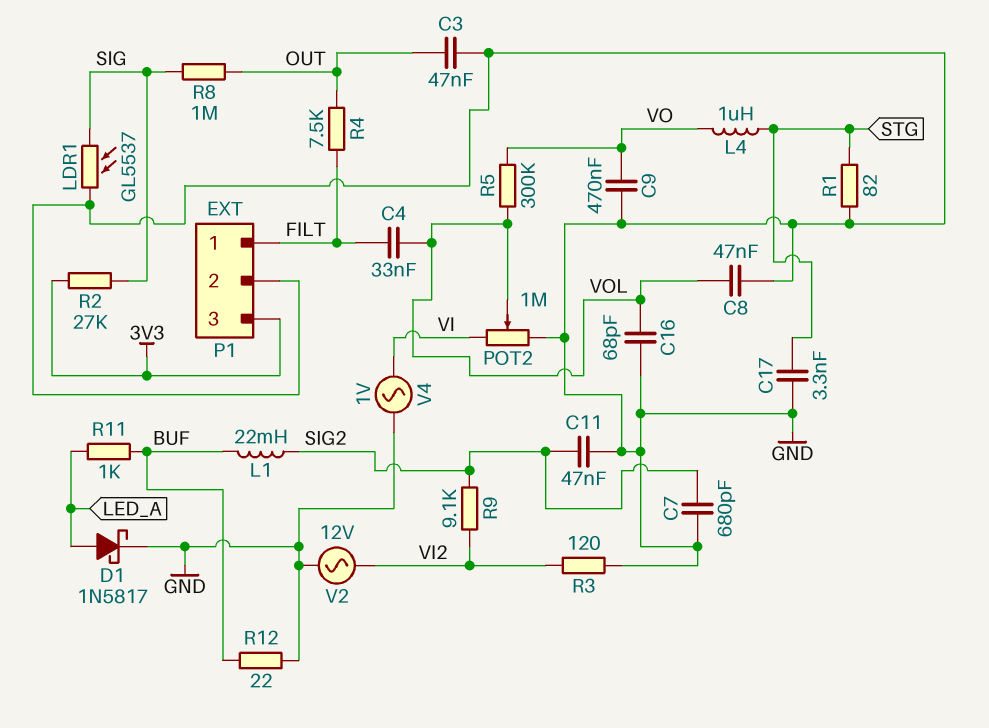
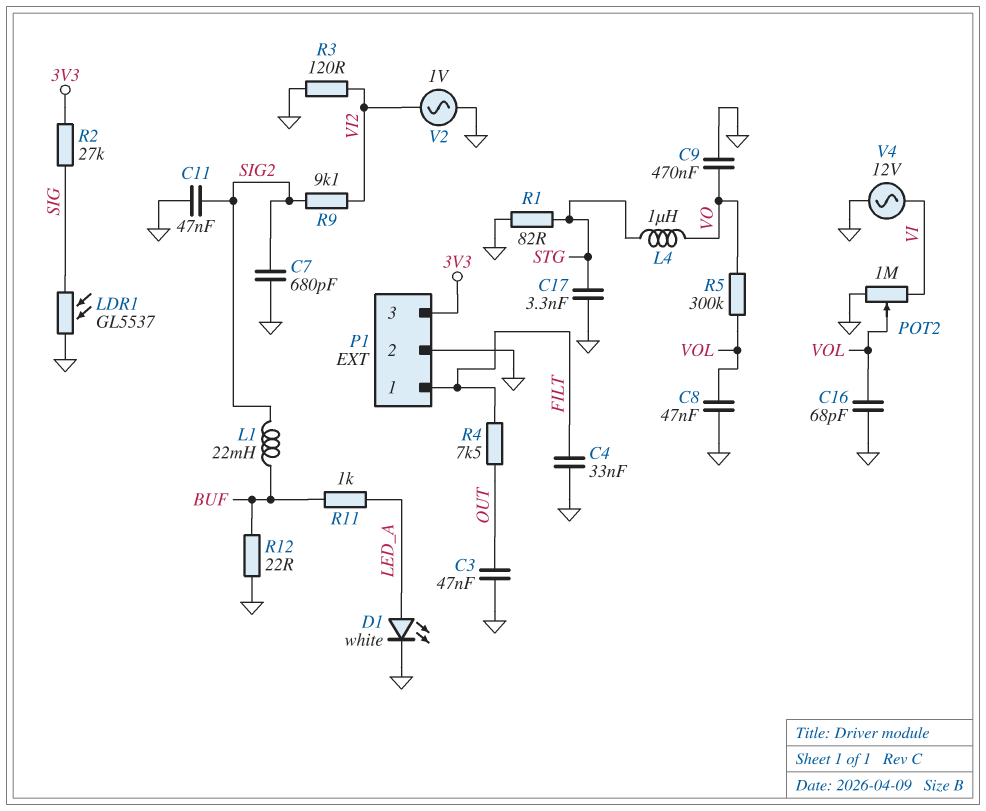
C4: 33nF (FILT, VOL) -> 33nF (FILT, GND)
D1: schottky 1N5817 (A LED_A, K GND) -> LED white (A LED_A, K GND)
R8: 1M (OUT, SIG) -> none
V2: AC 12V (GND, VI2) -> AC 1V (GND, VI2)
V4: AC 1V (GND, VI) -> AC 12V (GND, VI)

